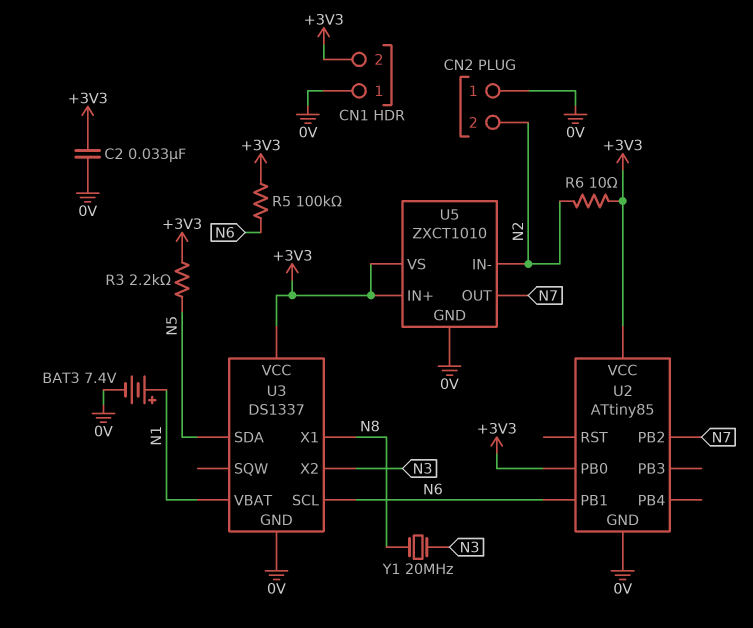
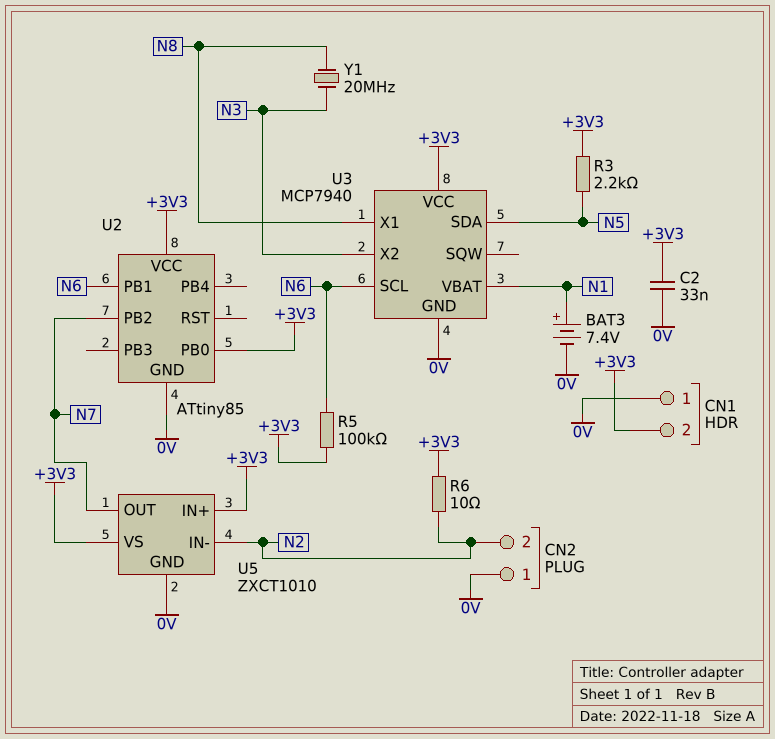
U3: DS1337 -> MCP7940

